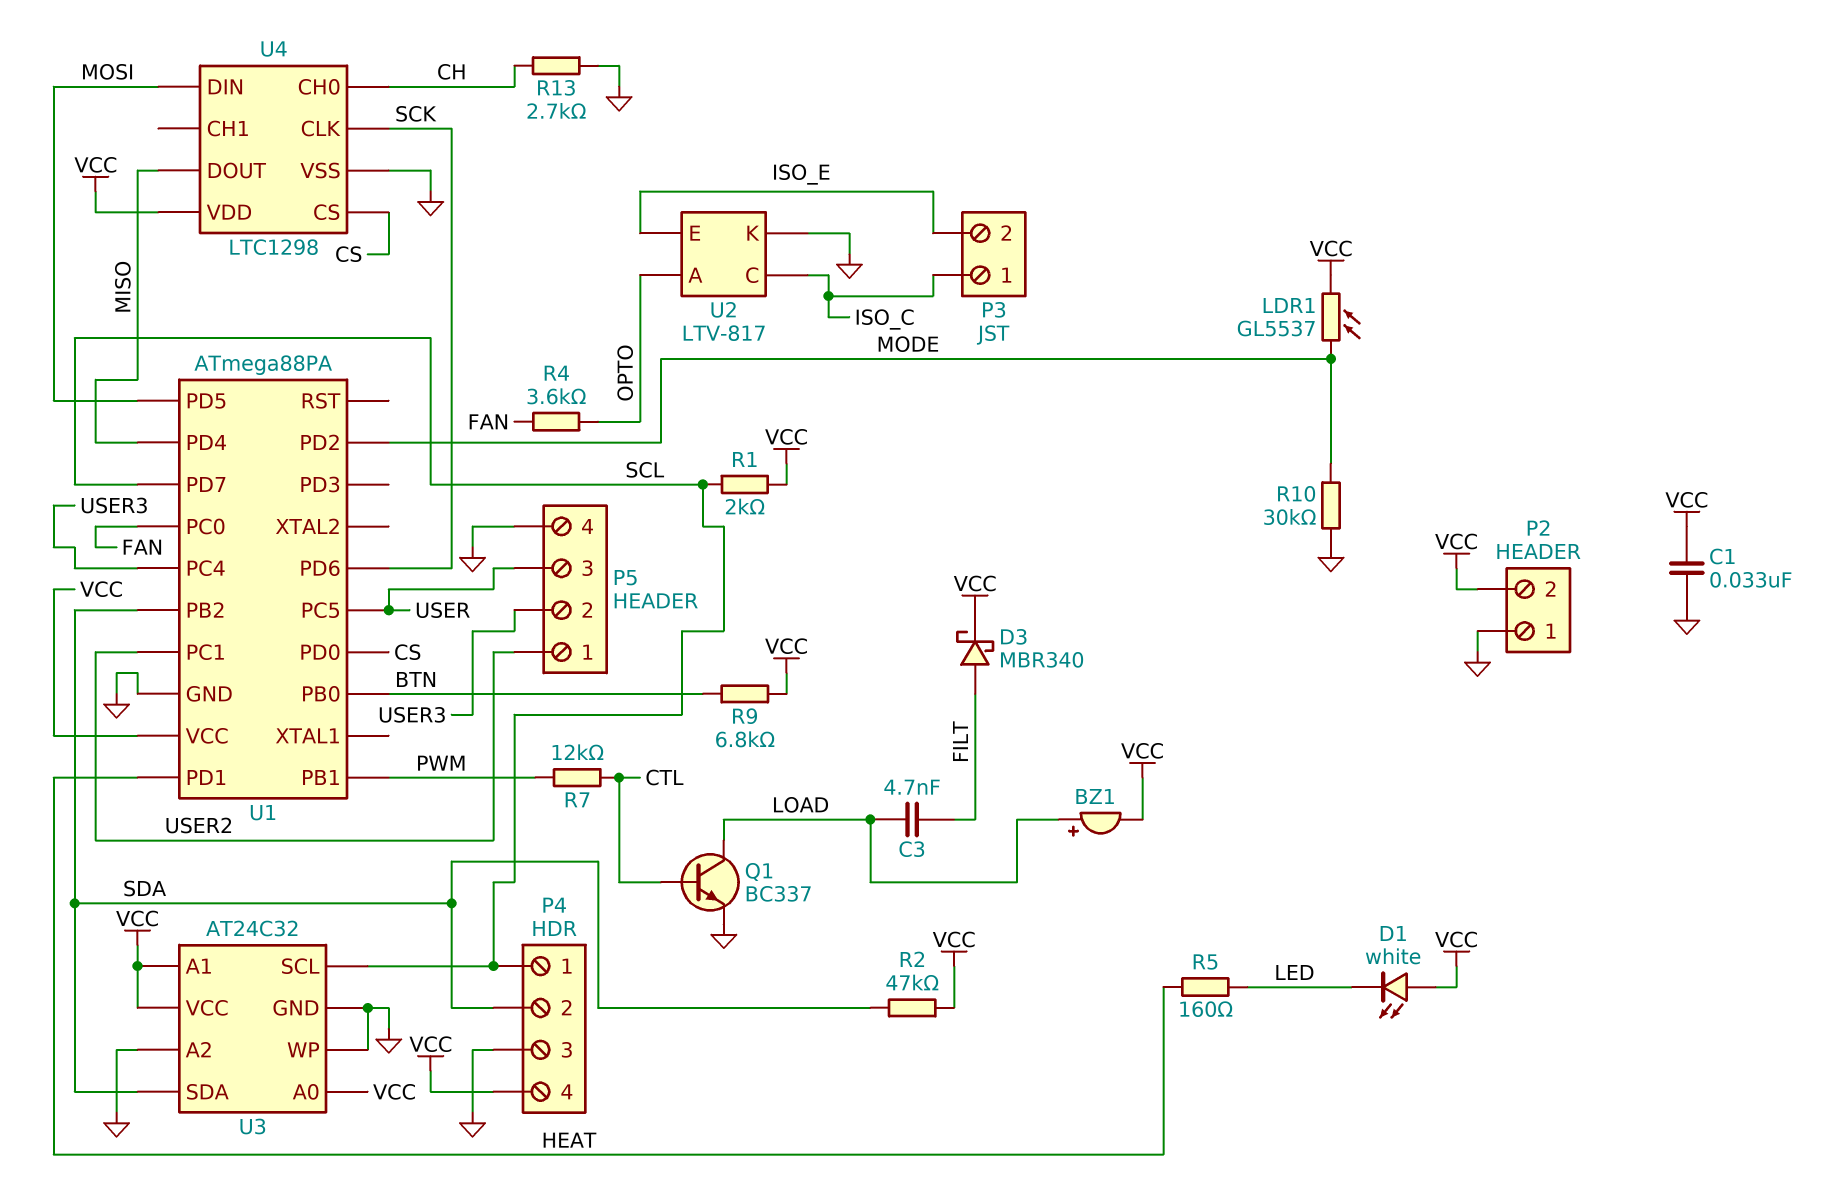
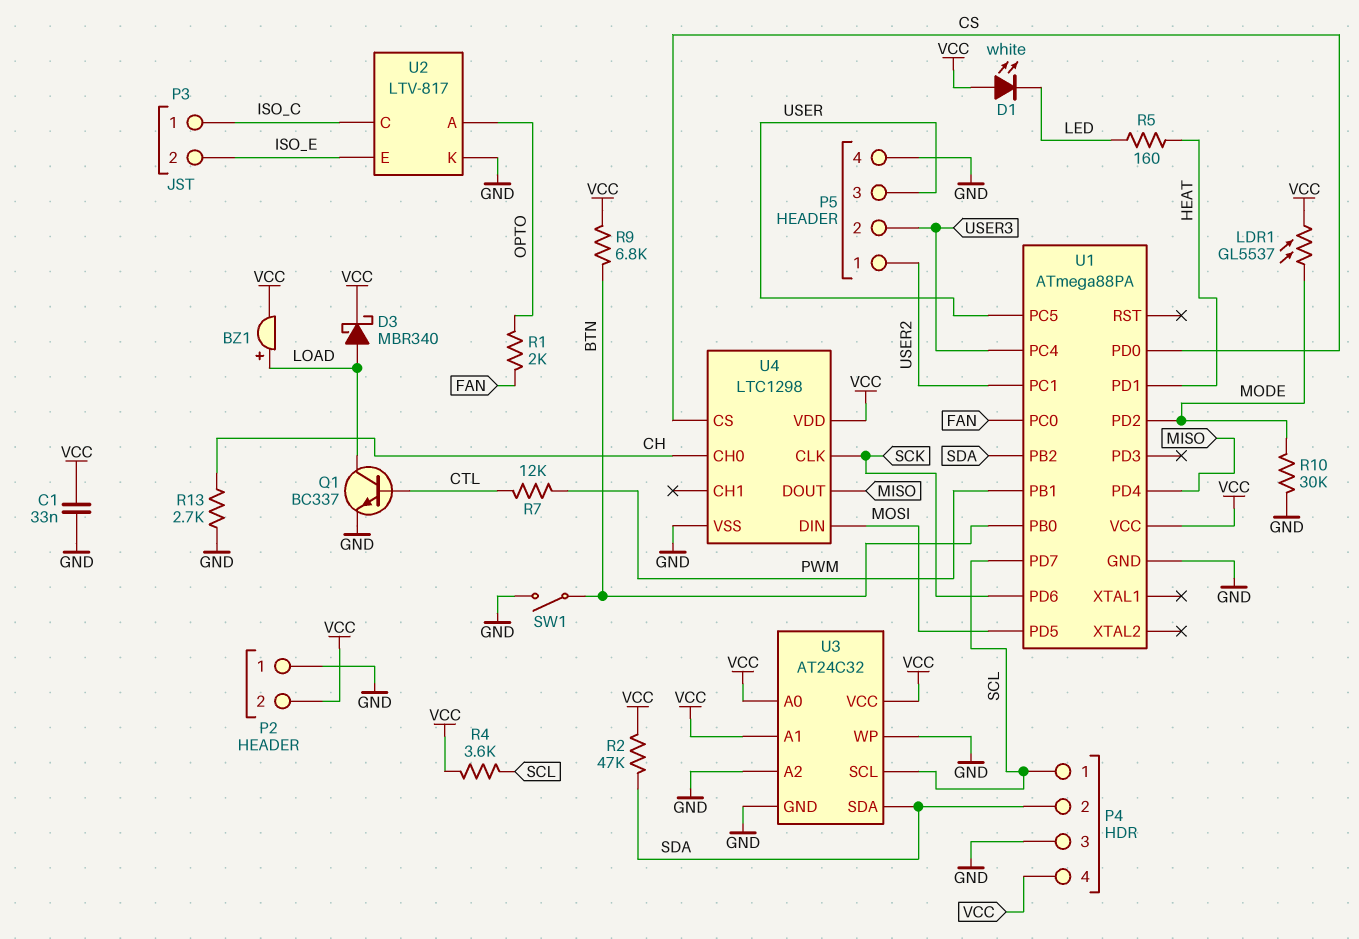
C3: 4.7nF (FILT, LOAD) -> none
D3: schottky MBR340 (A FILT, K VCC) -> schottky MBR340 (A LOAD, K VCC)
R1: 2k (SCL, VCC) -> 2k (FAN, OPTO)
R4: 3.6k (FAN, OPTO) -> 3.6k (SCL, VCC)
SW1: none -> switch (BTN, GND)

